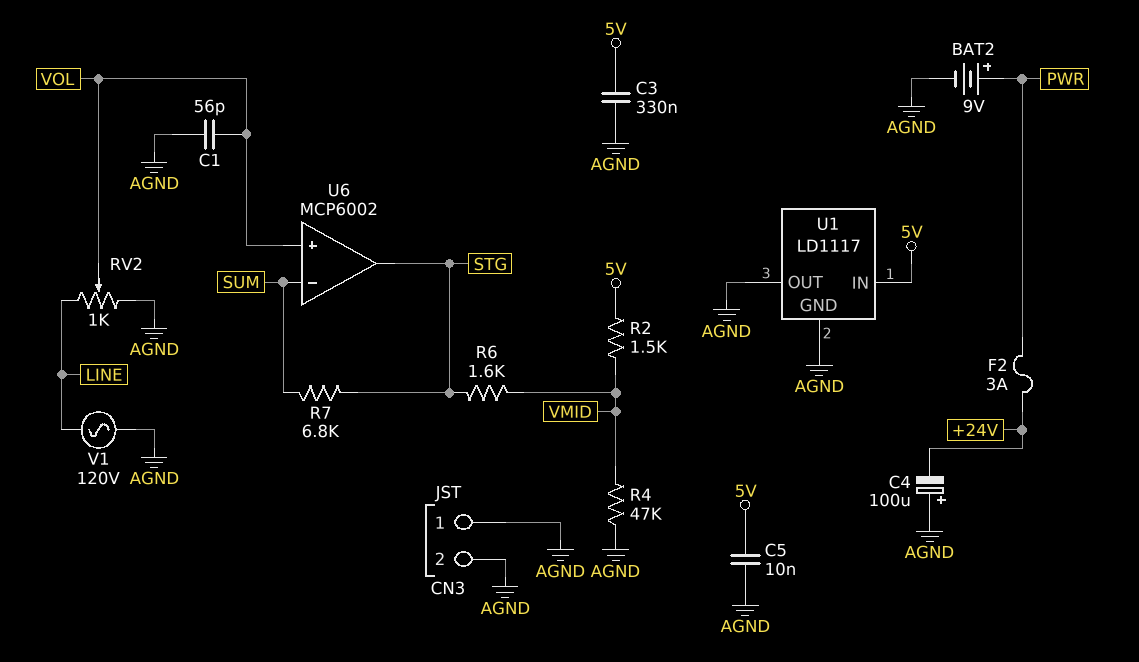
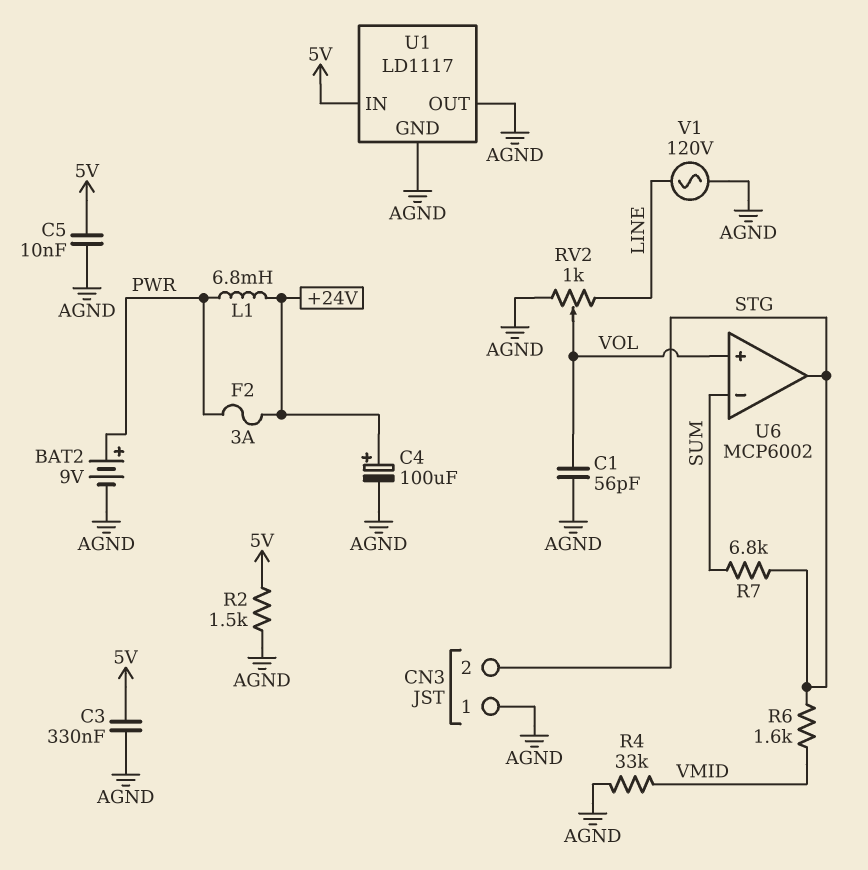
C4: 100uF (plus AGND, minus +24V) -> 100uF (plus +24V, minus AGND)
CN3 pin 2: AGND -> STG
L1: none -> 6.8mH (+24V, PWR)
R2: 1.5k (5V, VMID) -> 1.5k (5V, AGND)
R4: 47k (AGND, VMID) -> 33k (AGND, VMID)

